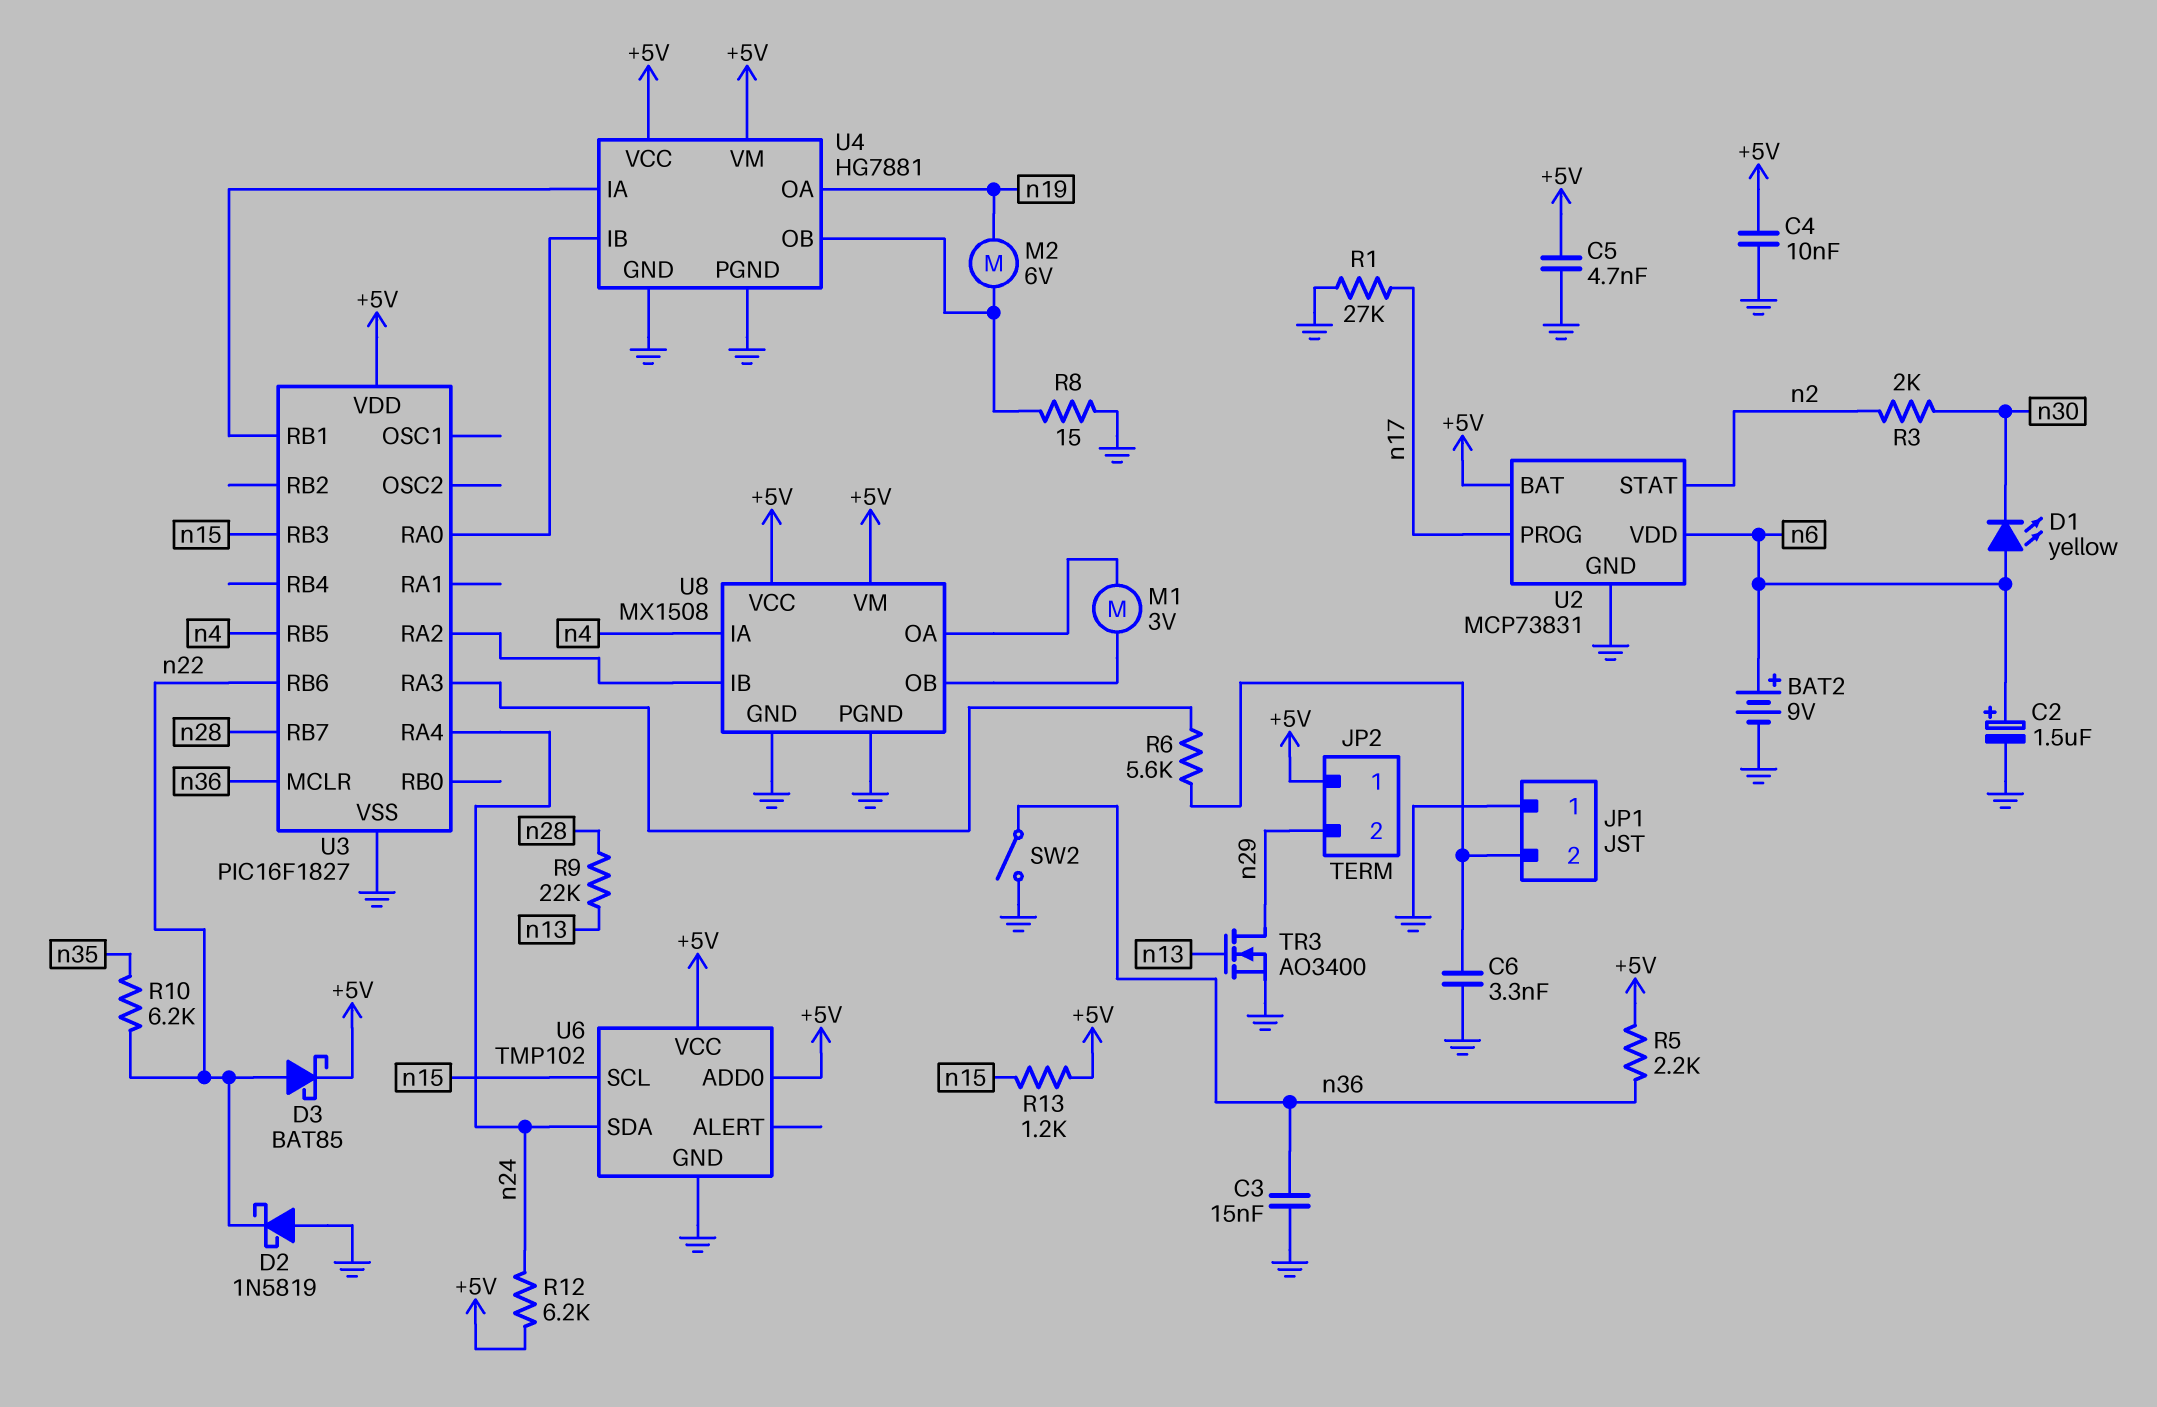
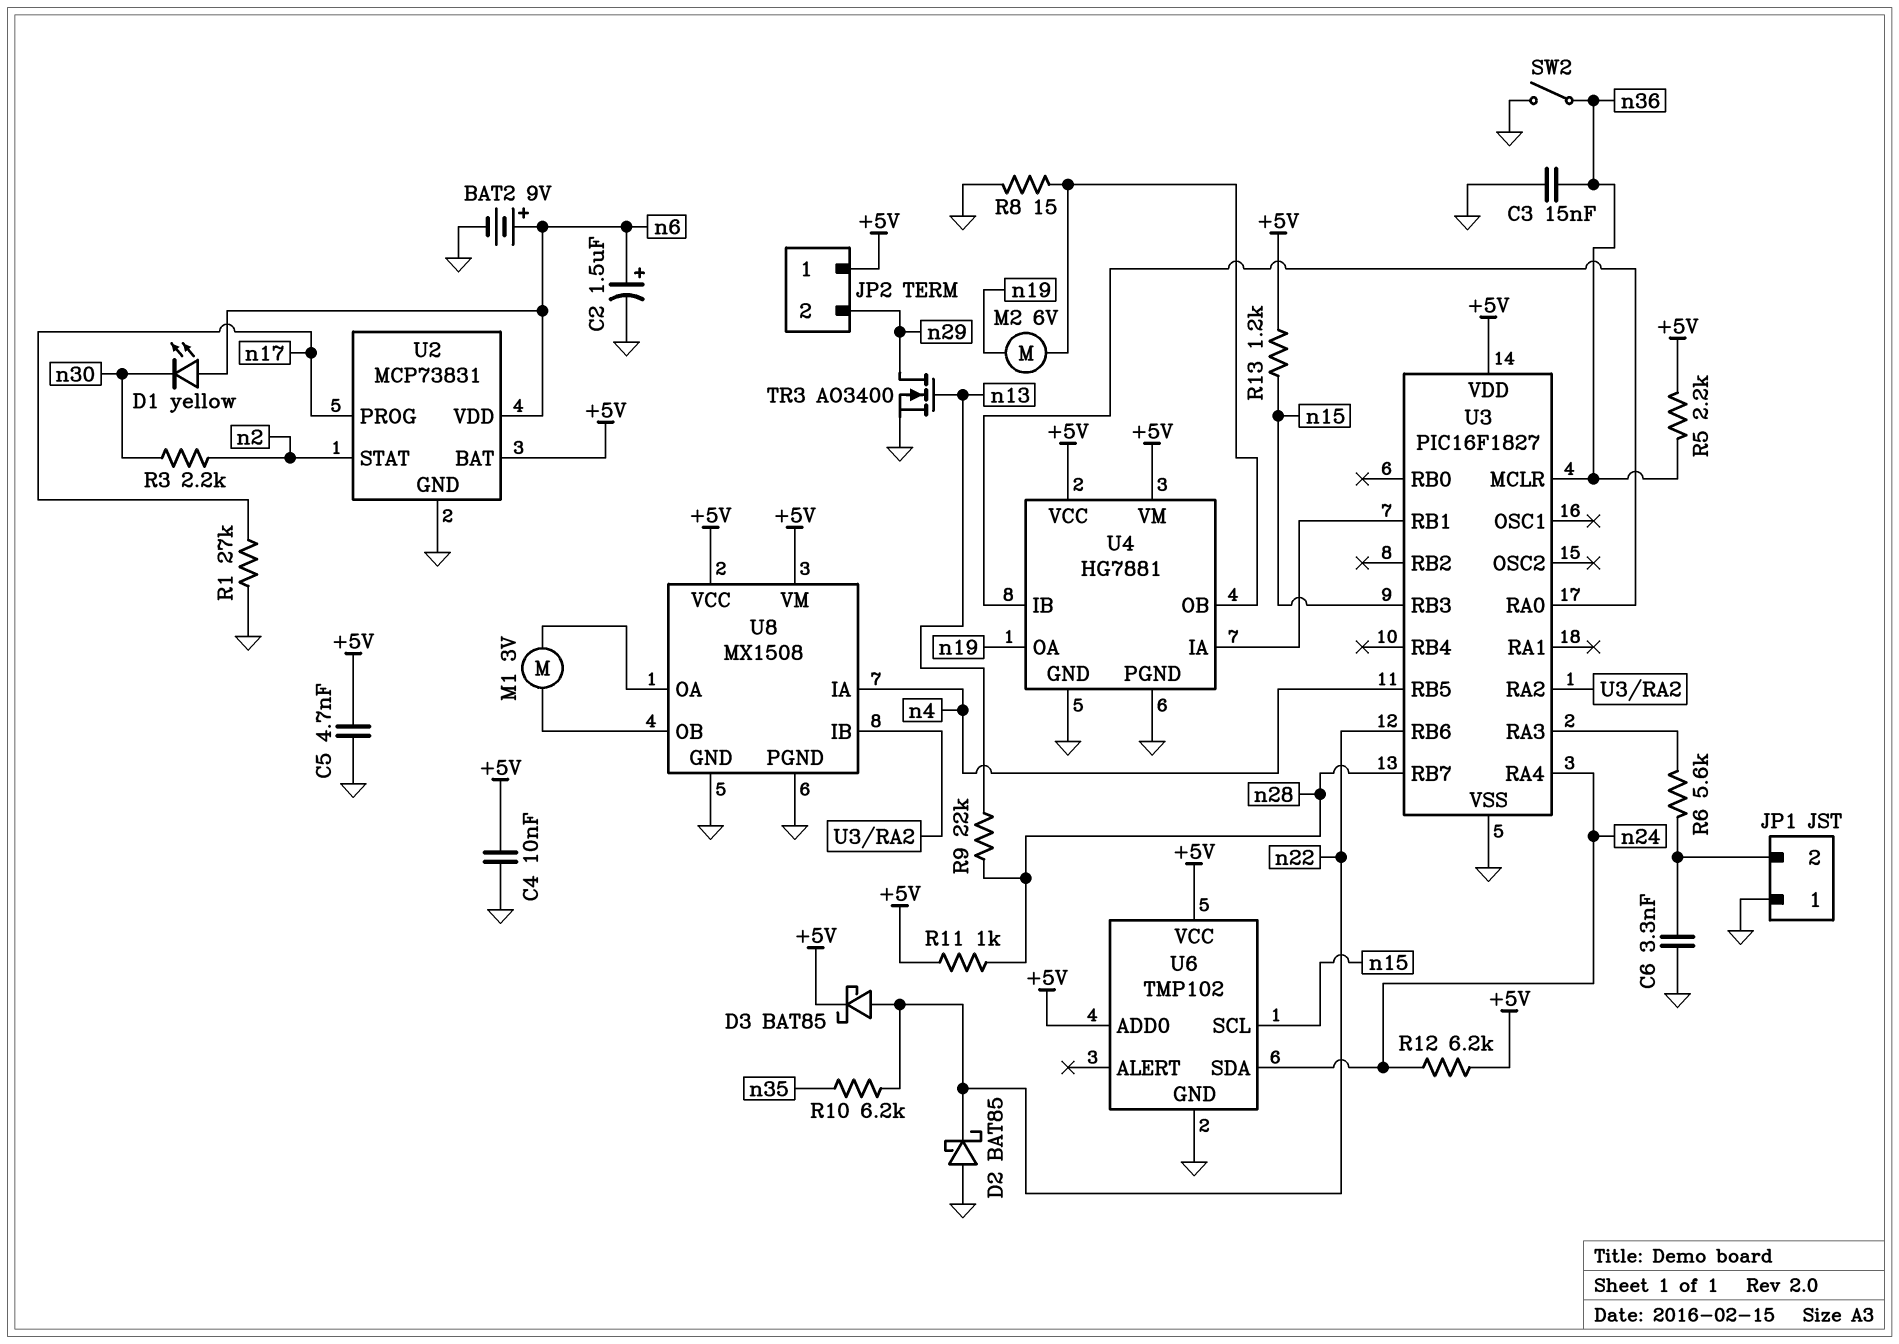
D2: schottky 1N5819 (A GND, K n22) -> schottky BAT85 (A GND, K n22)
R3: 2k (n2, n30) -> 2.2k (n2, n30)
R11: none -> 1k (+5V, n28)

